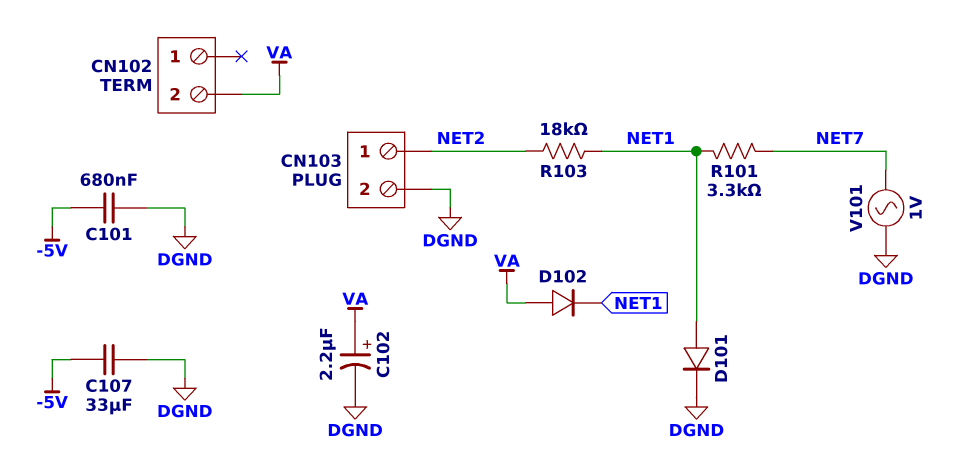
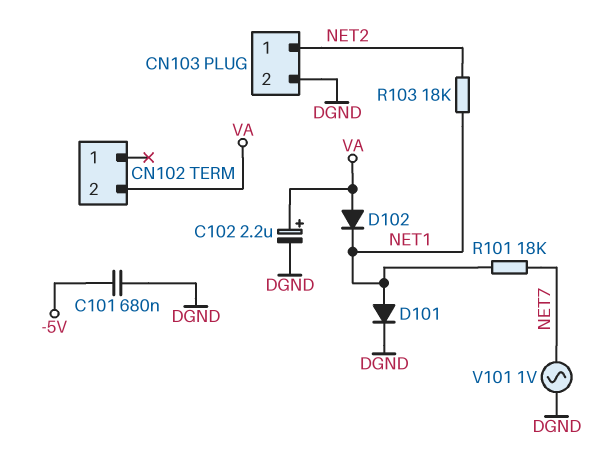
C107: 33uF (-5V, DGND) -> none
R101: 3.3k (NET1, NET7) -> 18k (NET1, NET7)

